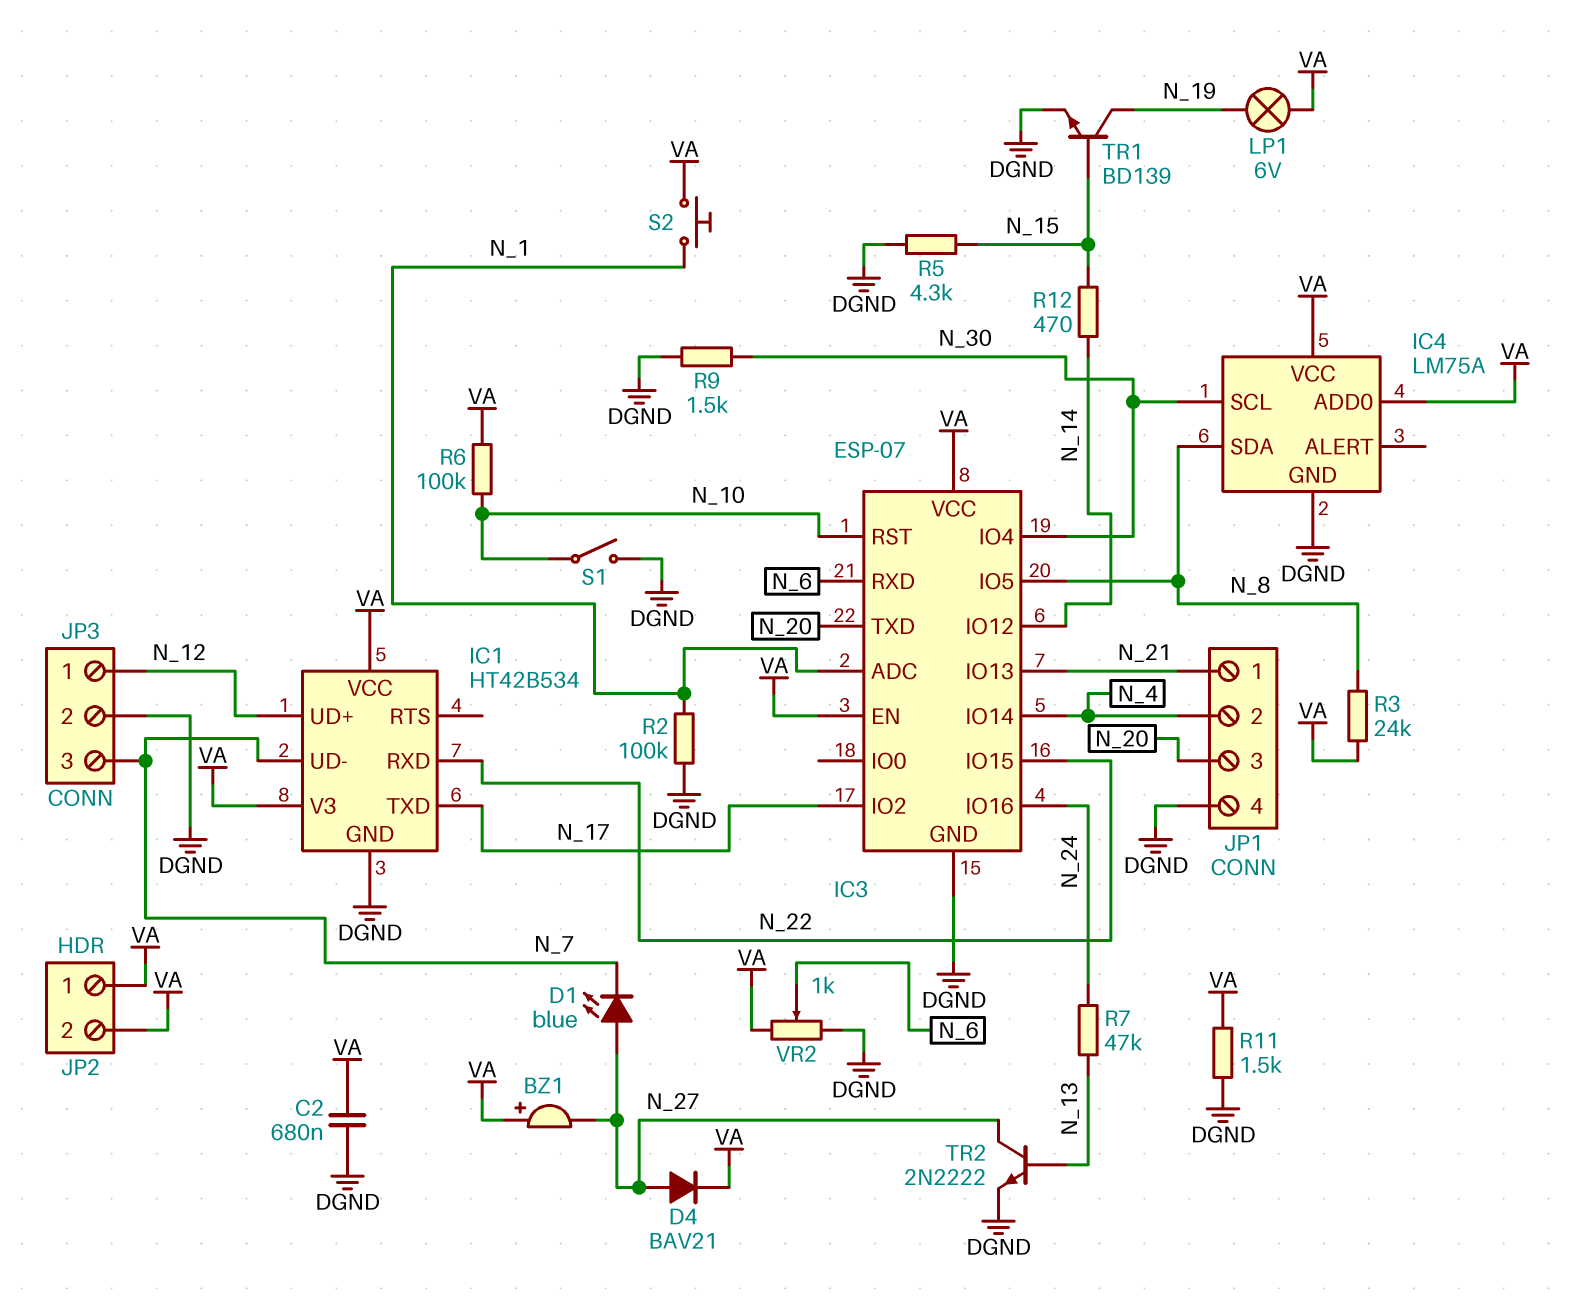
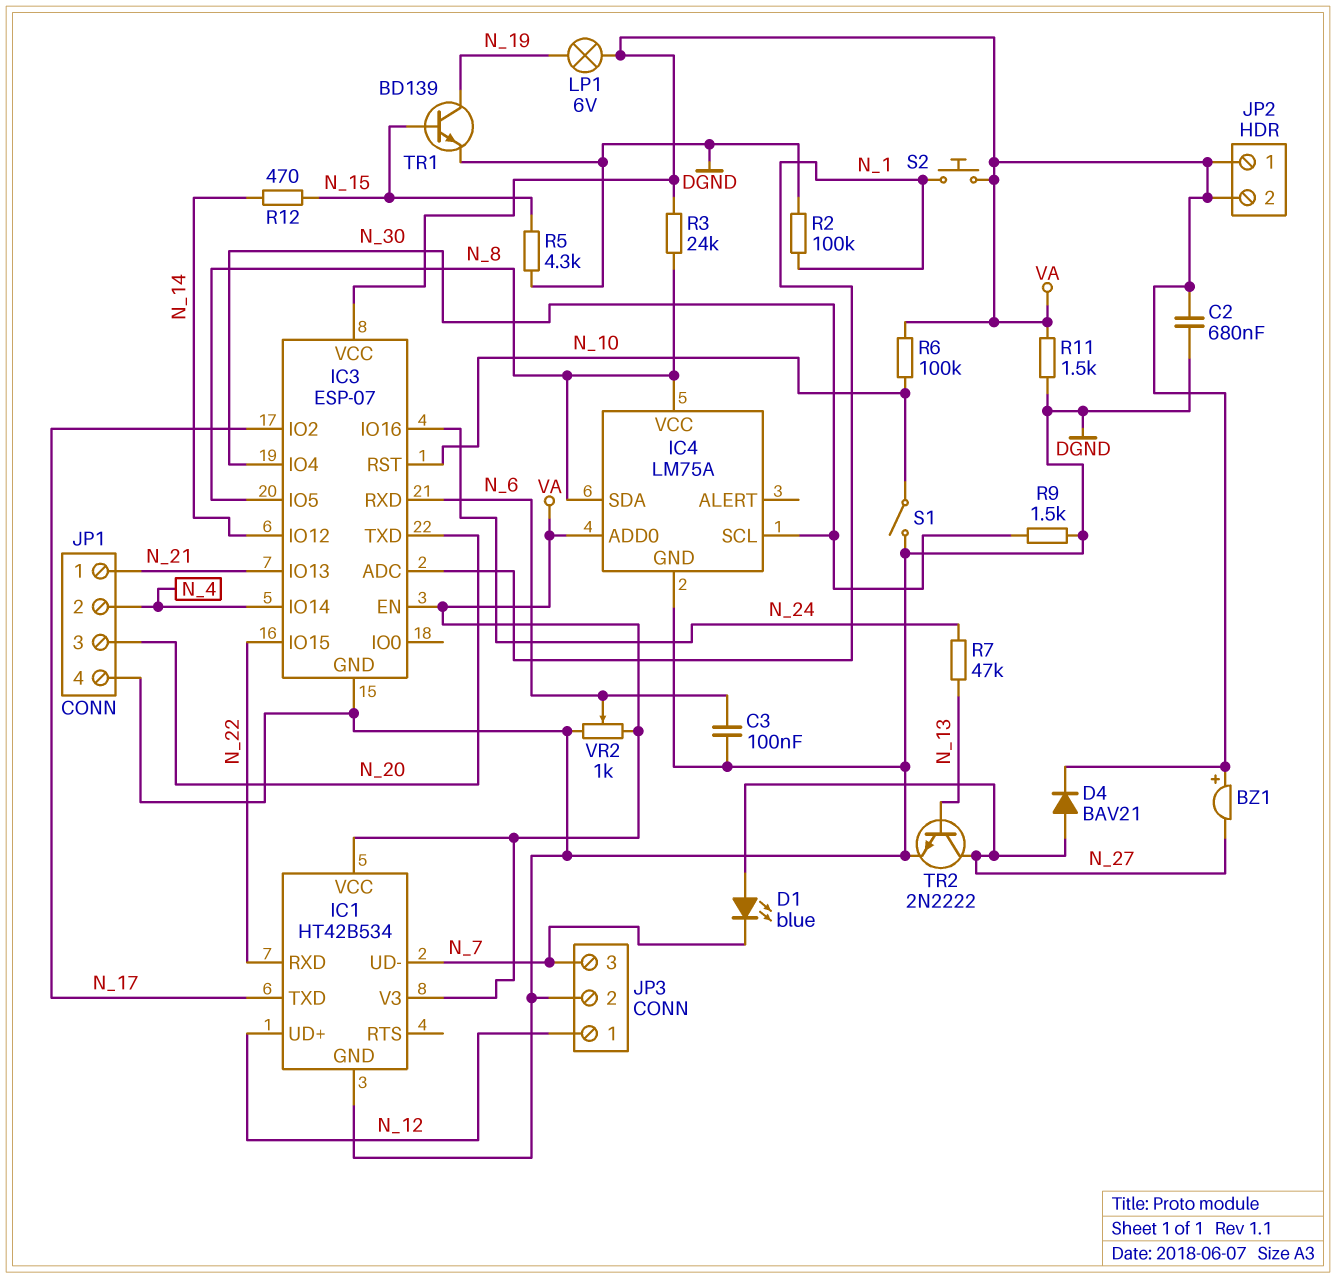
C3: none -> 100nF (DGND, N_6)
IC4 pin VCC: VA -> N_8

